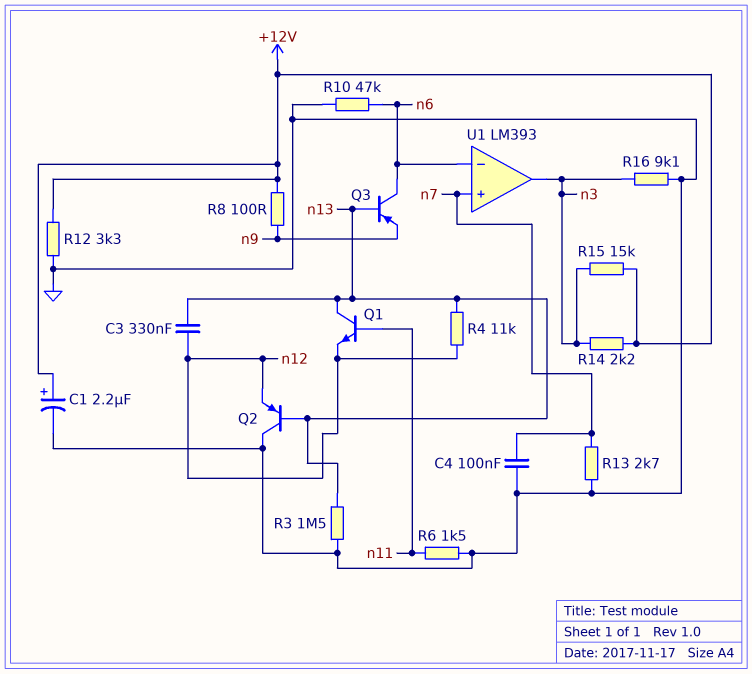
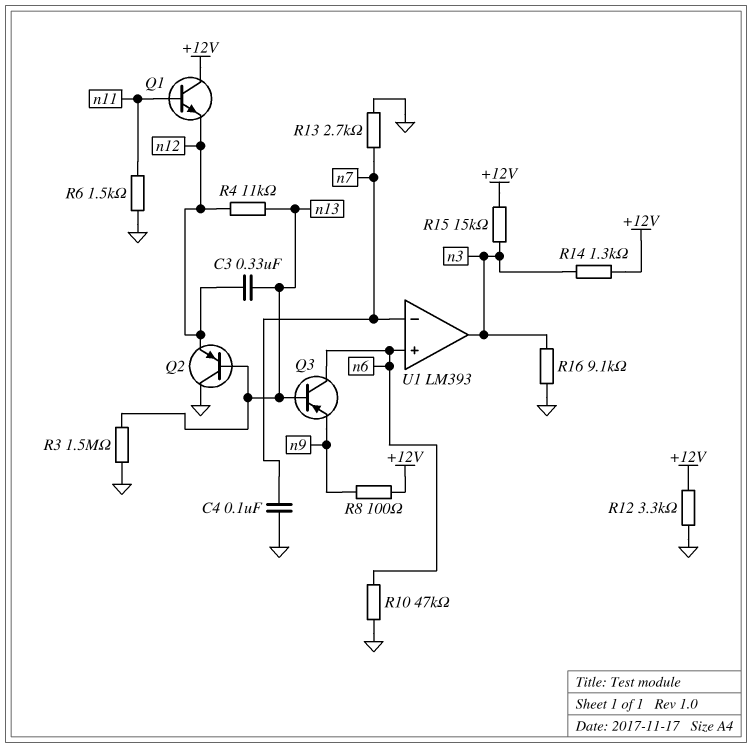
C1: 2.2uF (plus +12V, minus GND) -> none
Q1: NPN (B n11, C n13, E n12) -> NPN (B n11, C +12V, E n12)
R14: 2.2k (+12V, n3) -> 1.3k (+12V, n3)
U1 pin in+: n7 -> n6
U1 pin in-: n6 -> n7

